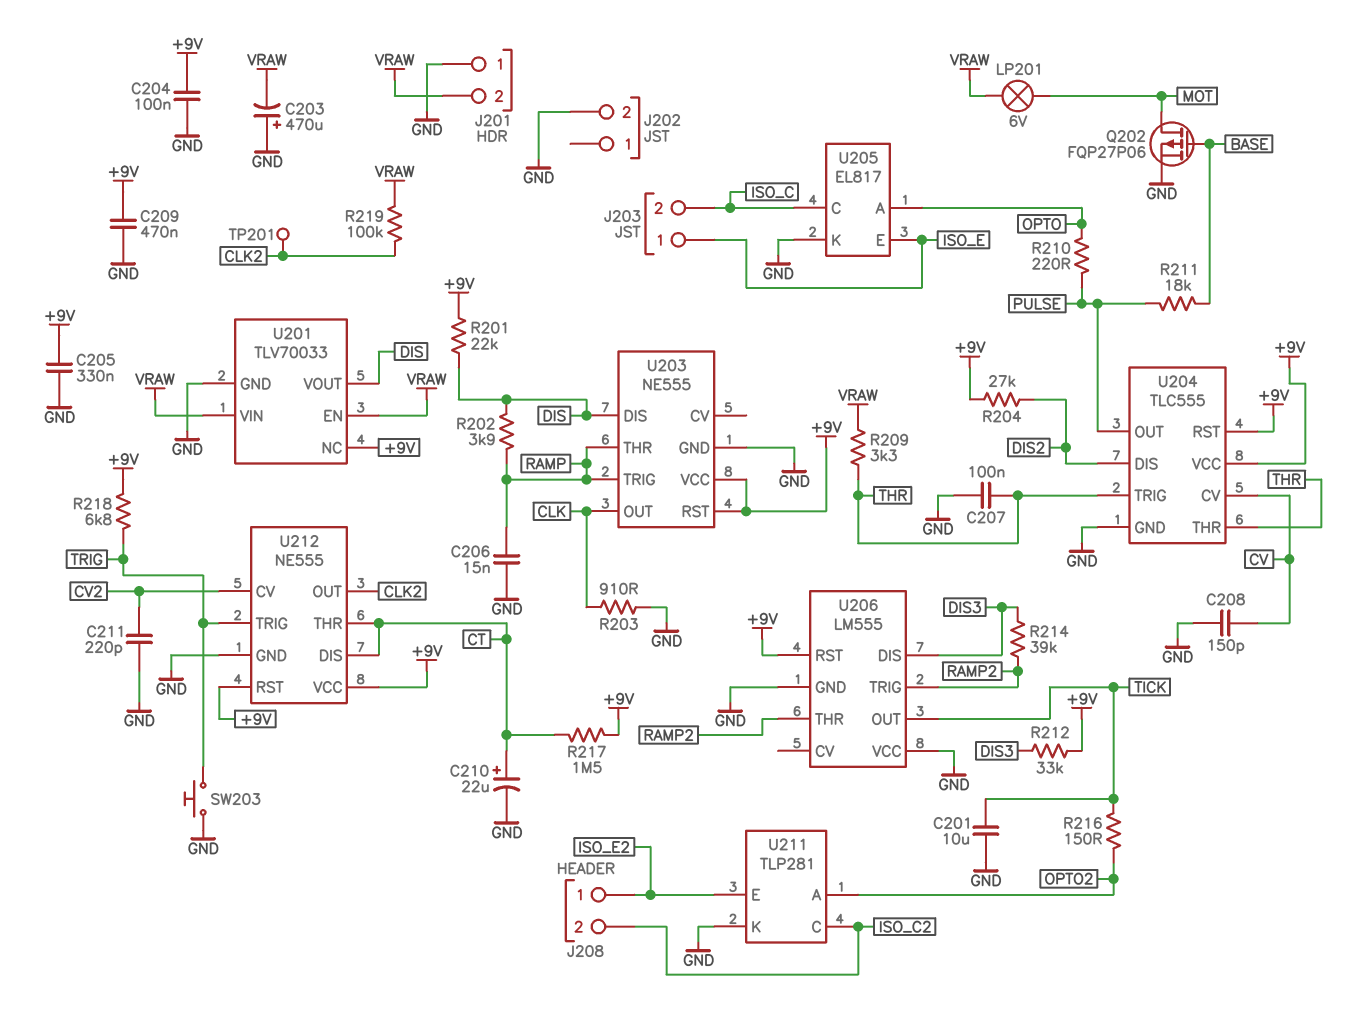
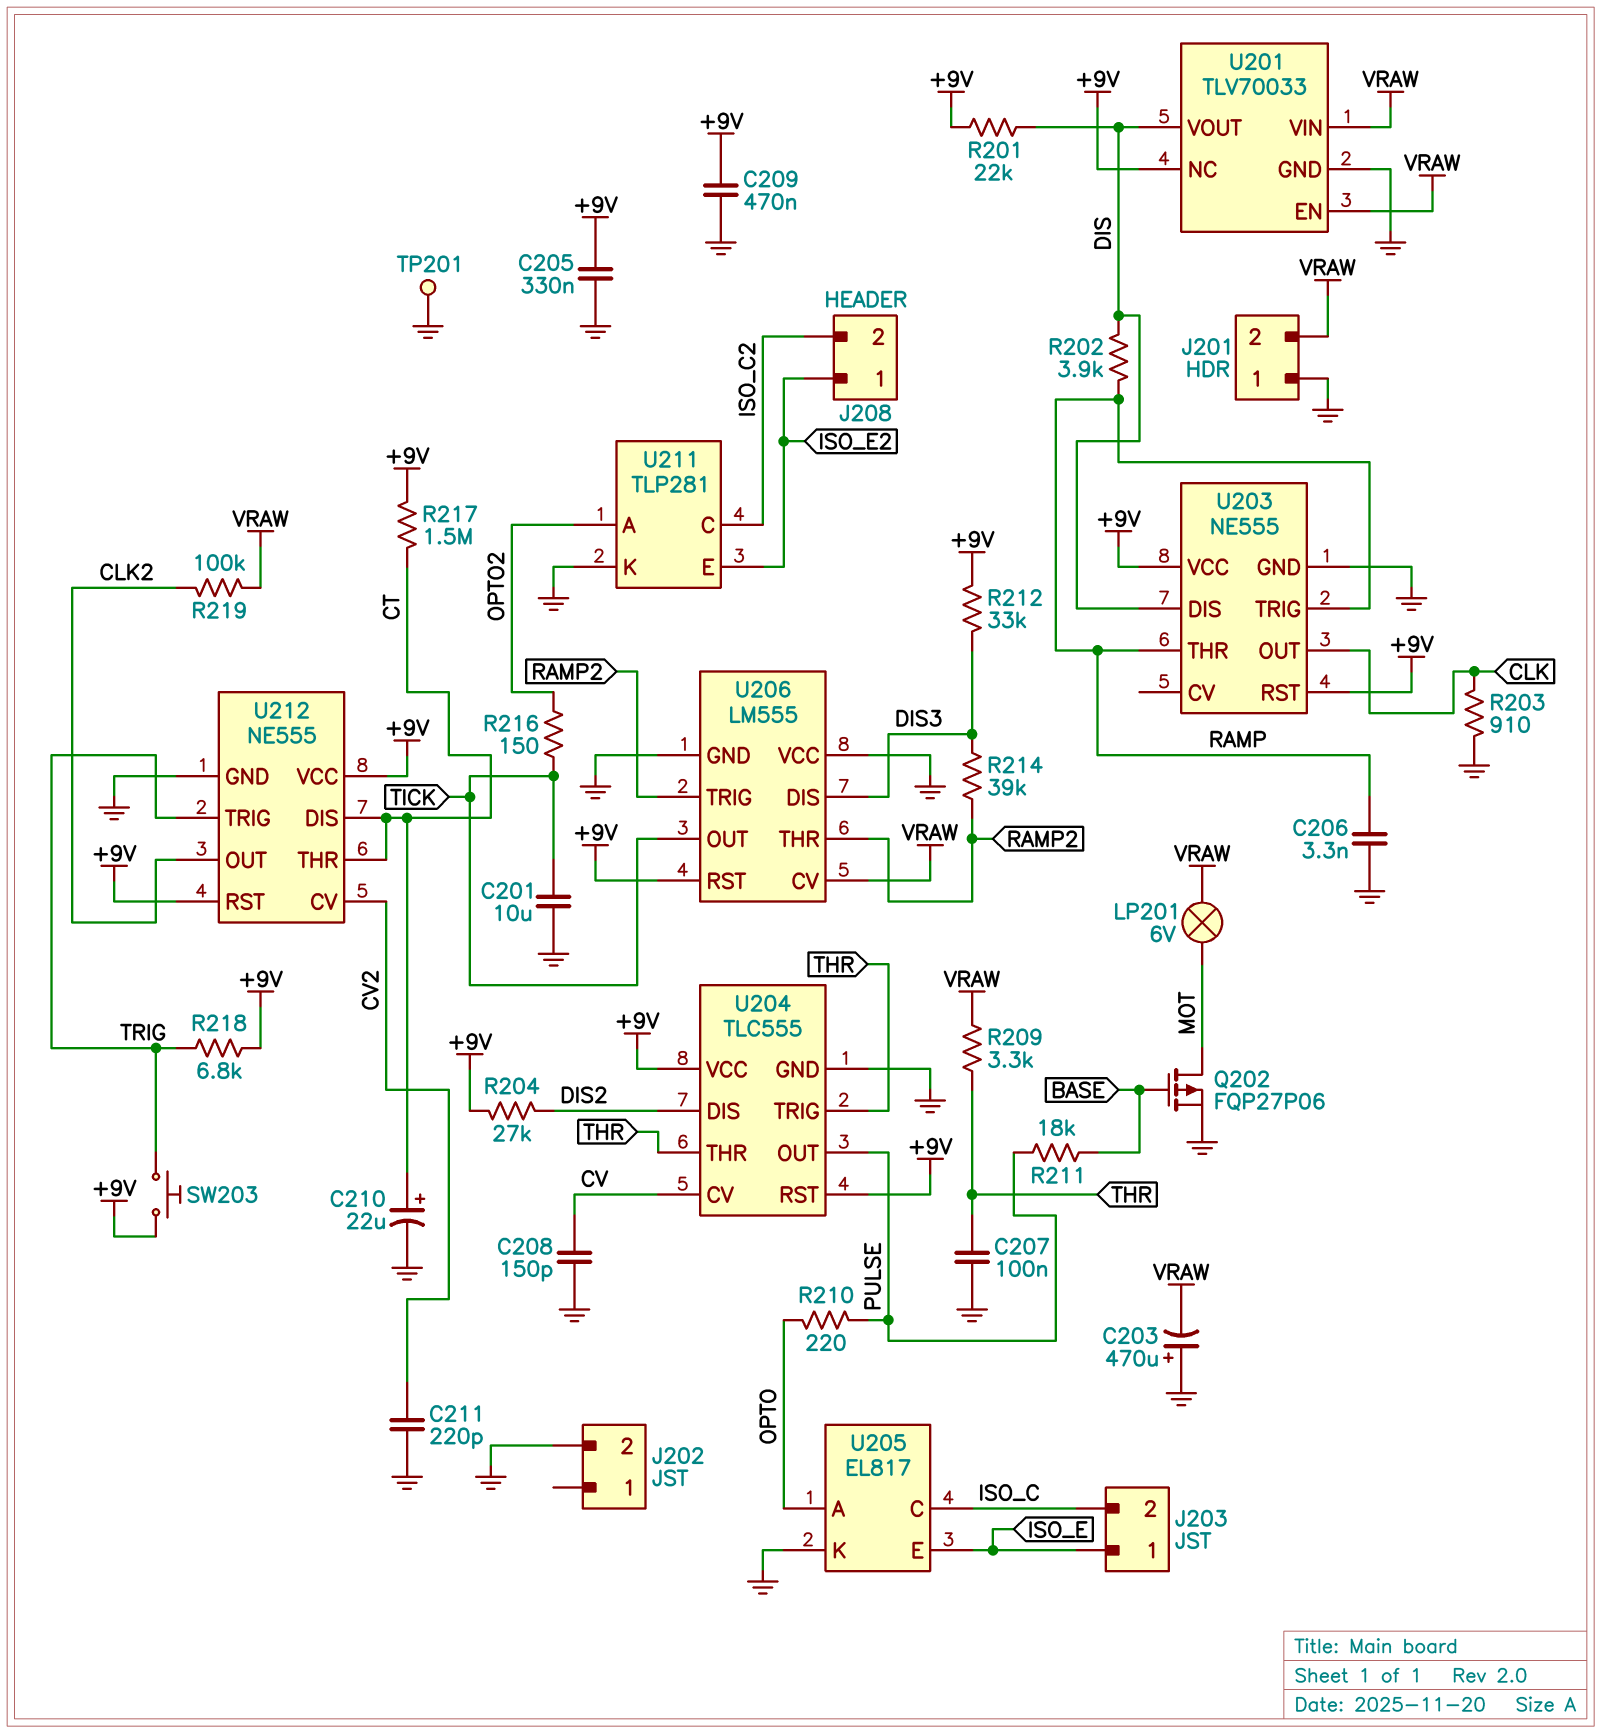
C204: 100nF (+9V, GND) -> none
C206: 15nF (GND, RAMP) -> 3.3nF (GND, RAMP)
SW203: button (GND, TRIG) -> button (+9V, TRIG)
TP201: test point (CLK2) -> test point (GND)
U206 pin CV: none -> VRAW

